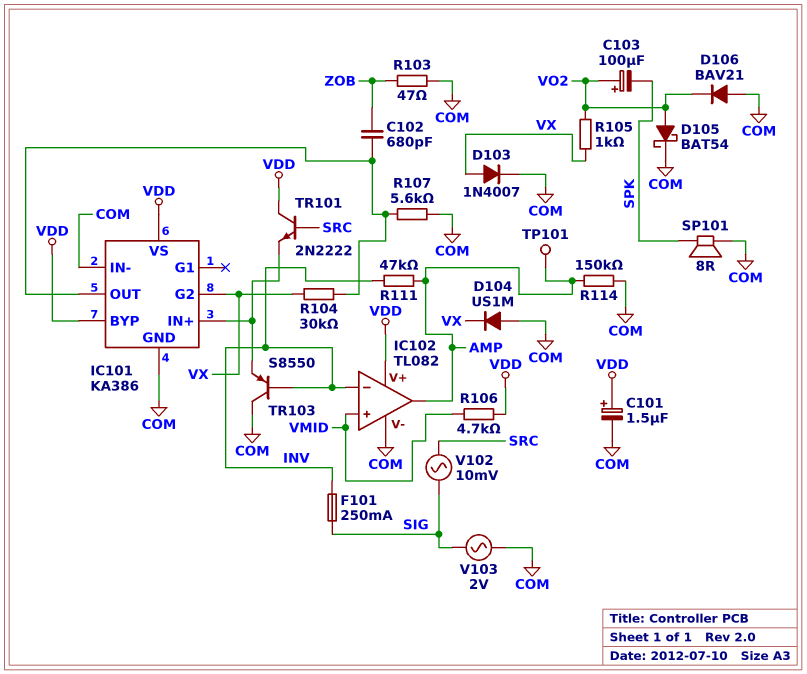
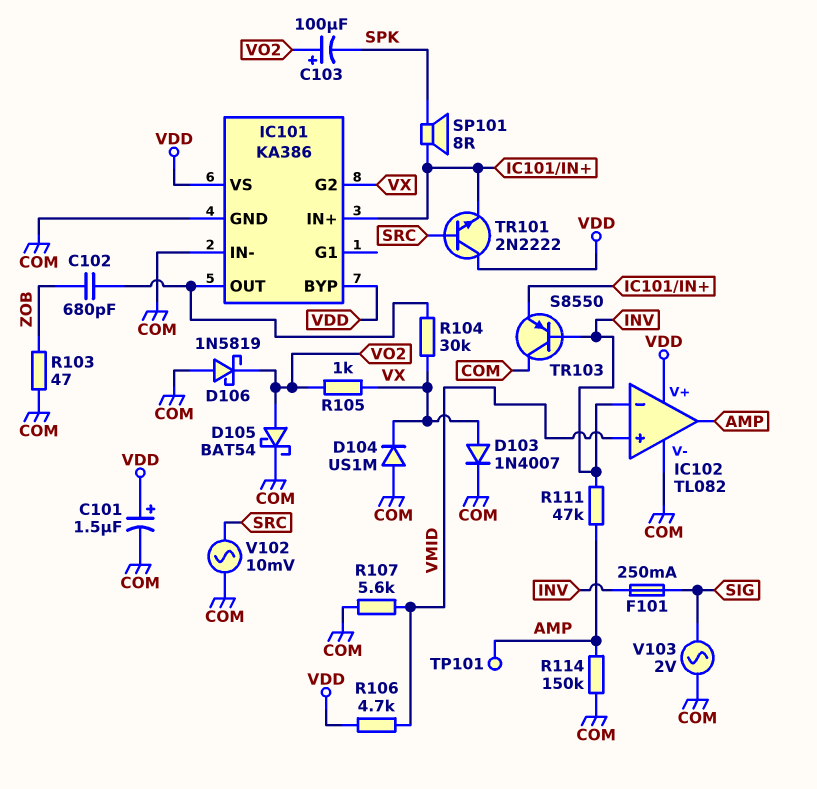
D106: diode BAV21 (A COM, K VO2) -> schottky 1N5819 (A COM, K VO2)
R107: 5.6k (COM, IC101/OUT) -> 5.6k (COM, VMID)
SP101: speaker 8R (COM, SPK) -> speaker 8R (IC101/IN+, SPK)
V102: AC 10mV (SIG, SRC) -> AC 10mV (COM, SRC)

